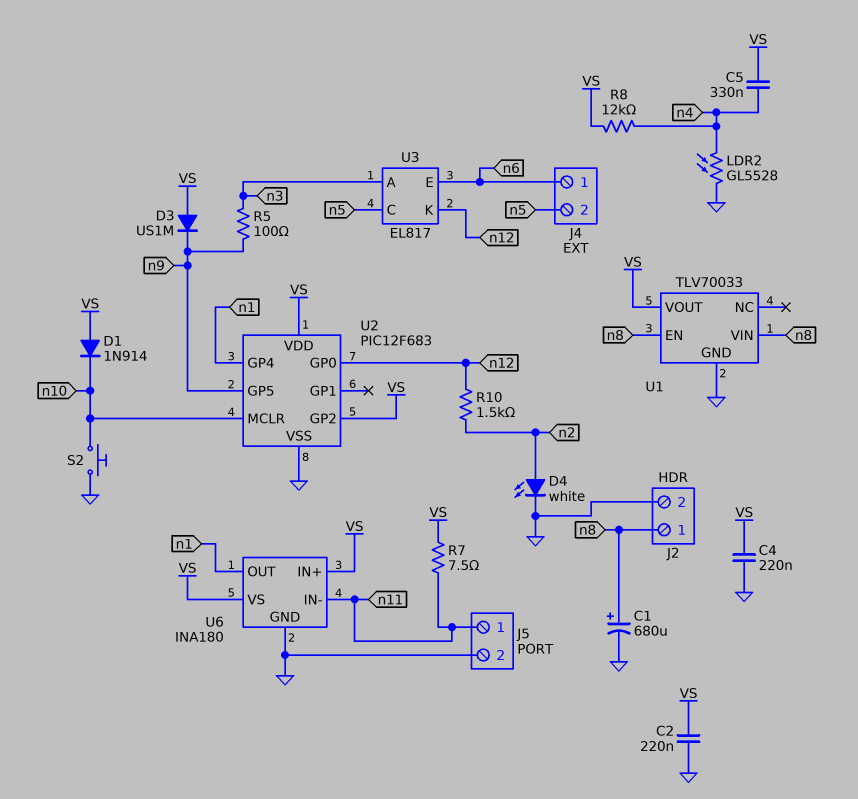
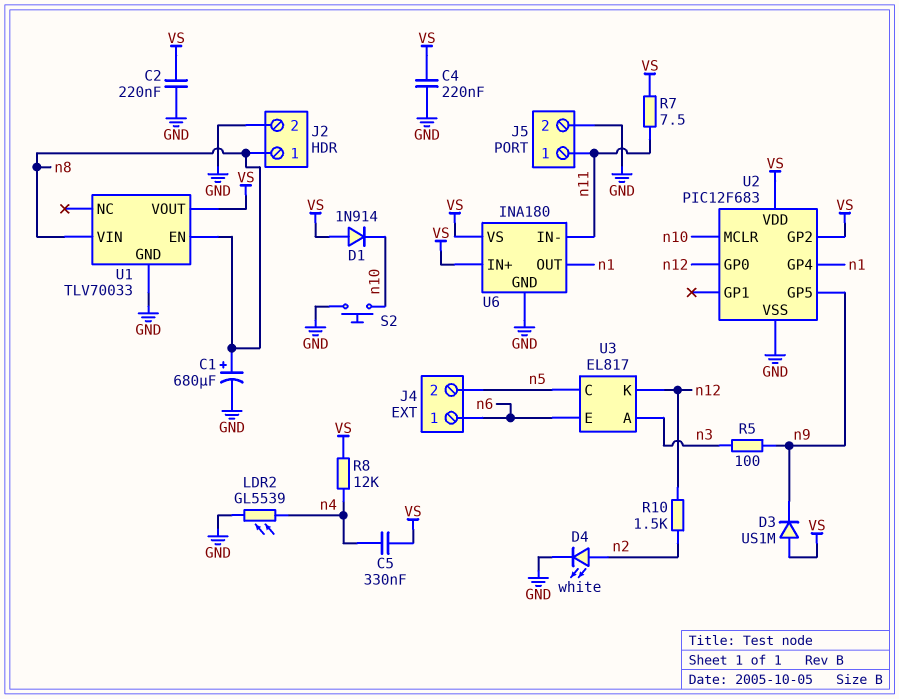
LDR2: GL5528 (GND, n4) -> GL5539 (GND, n4)

